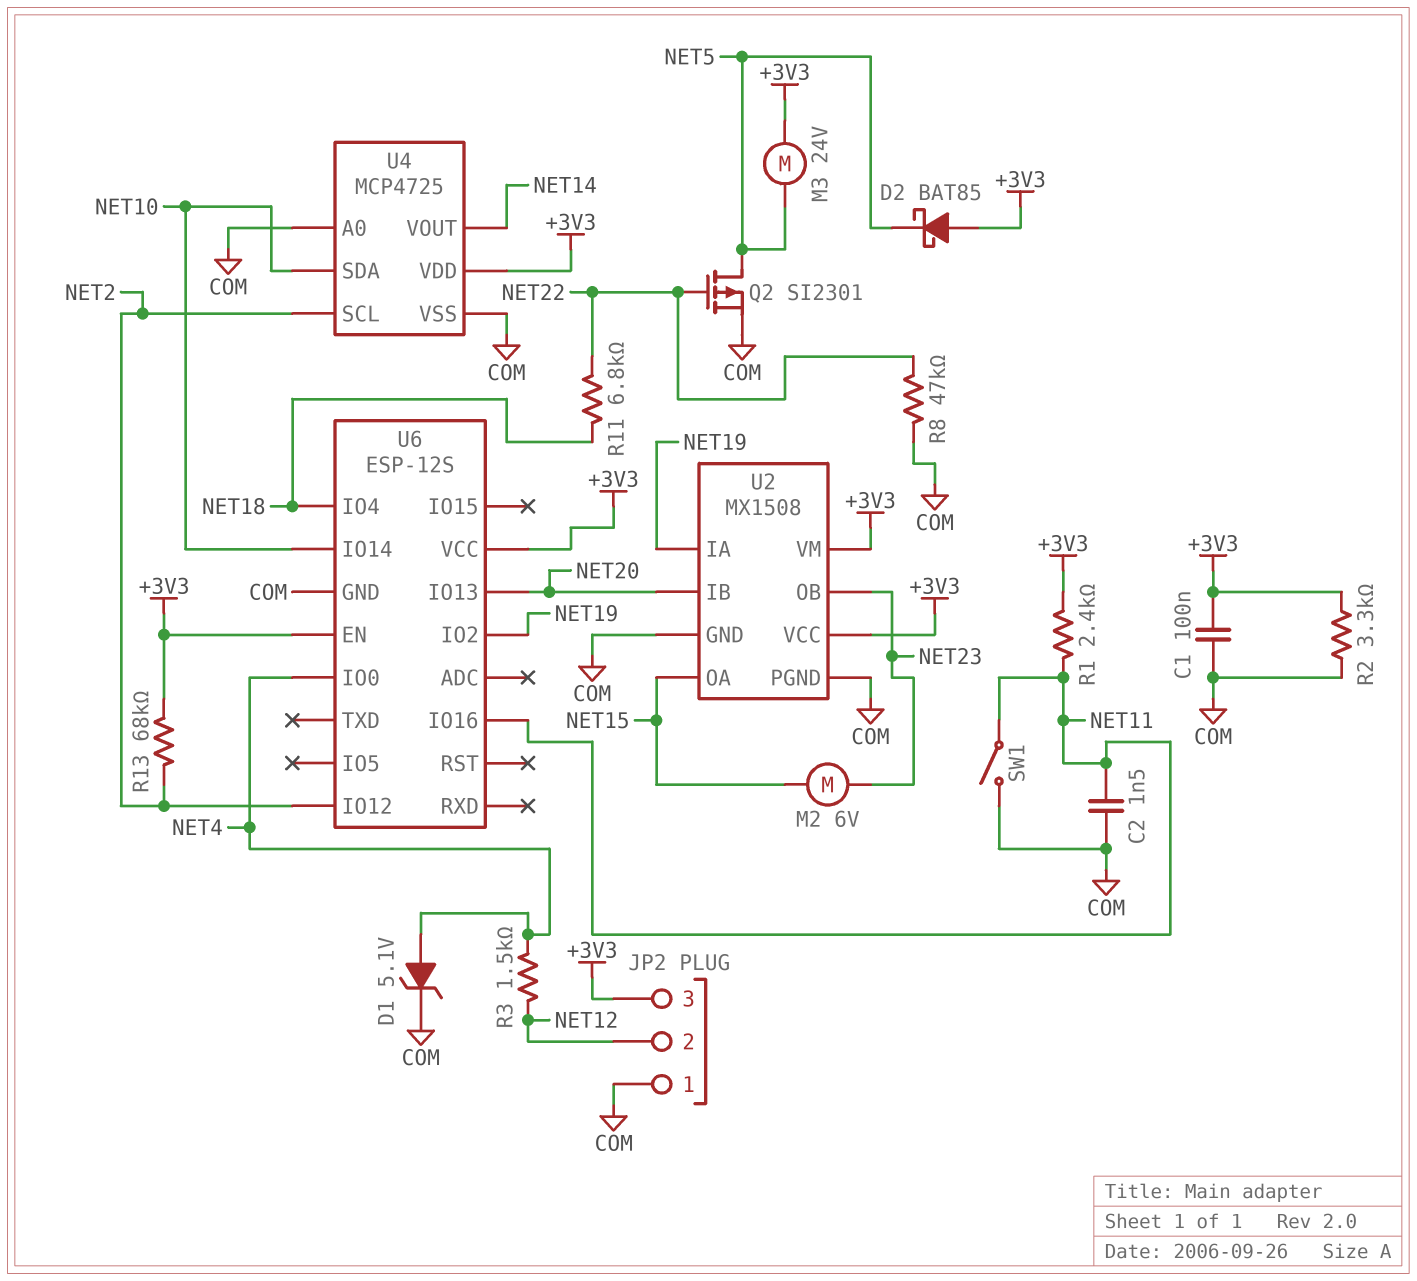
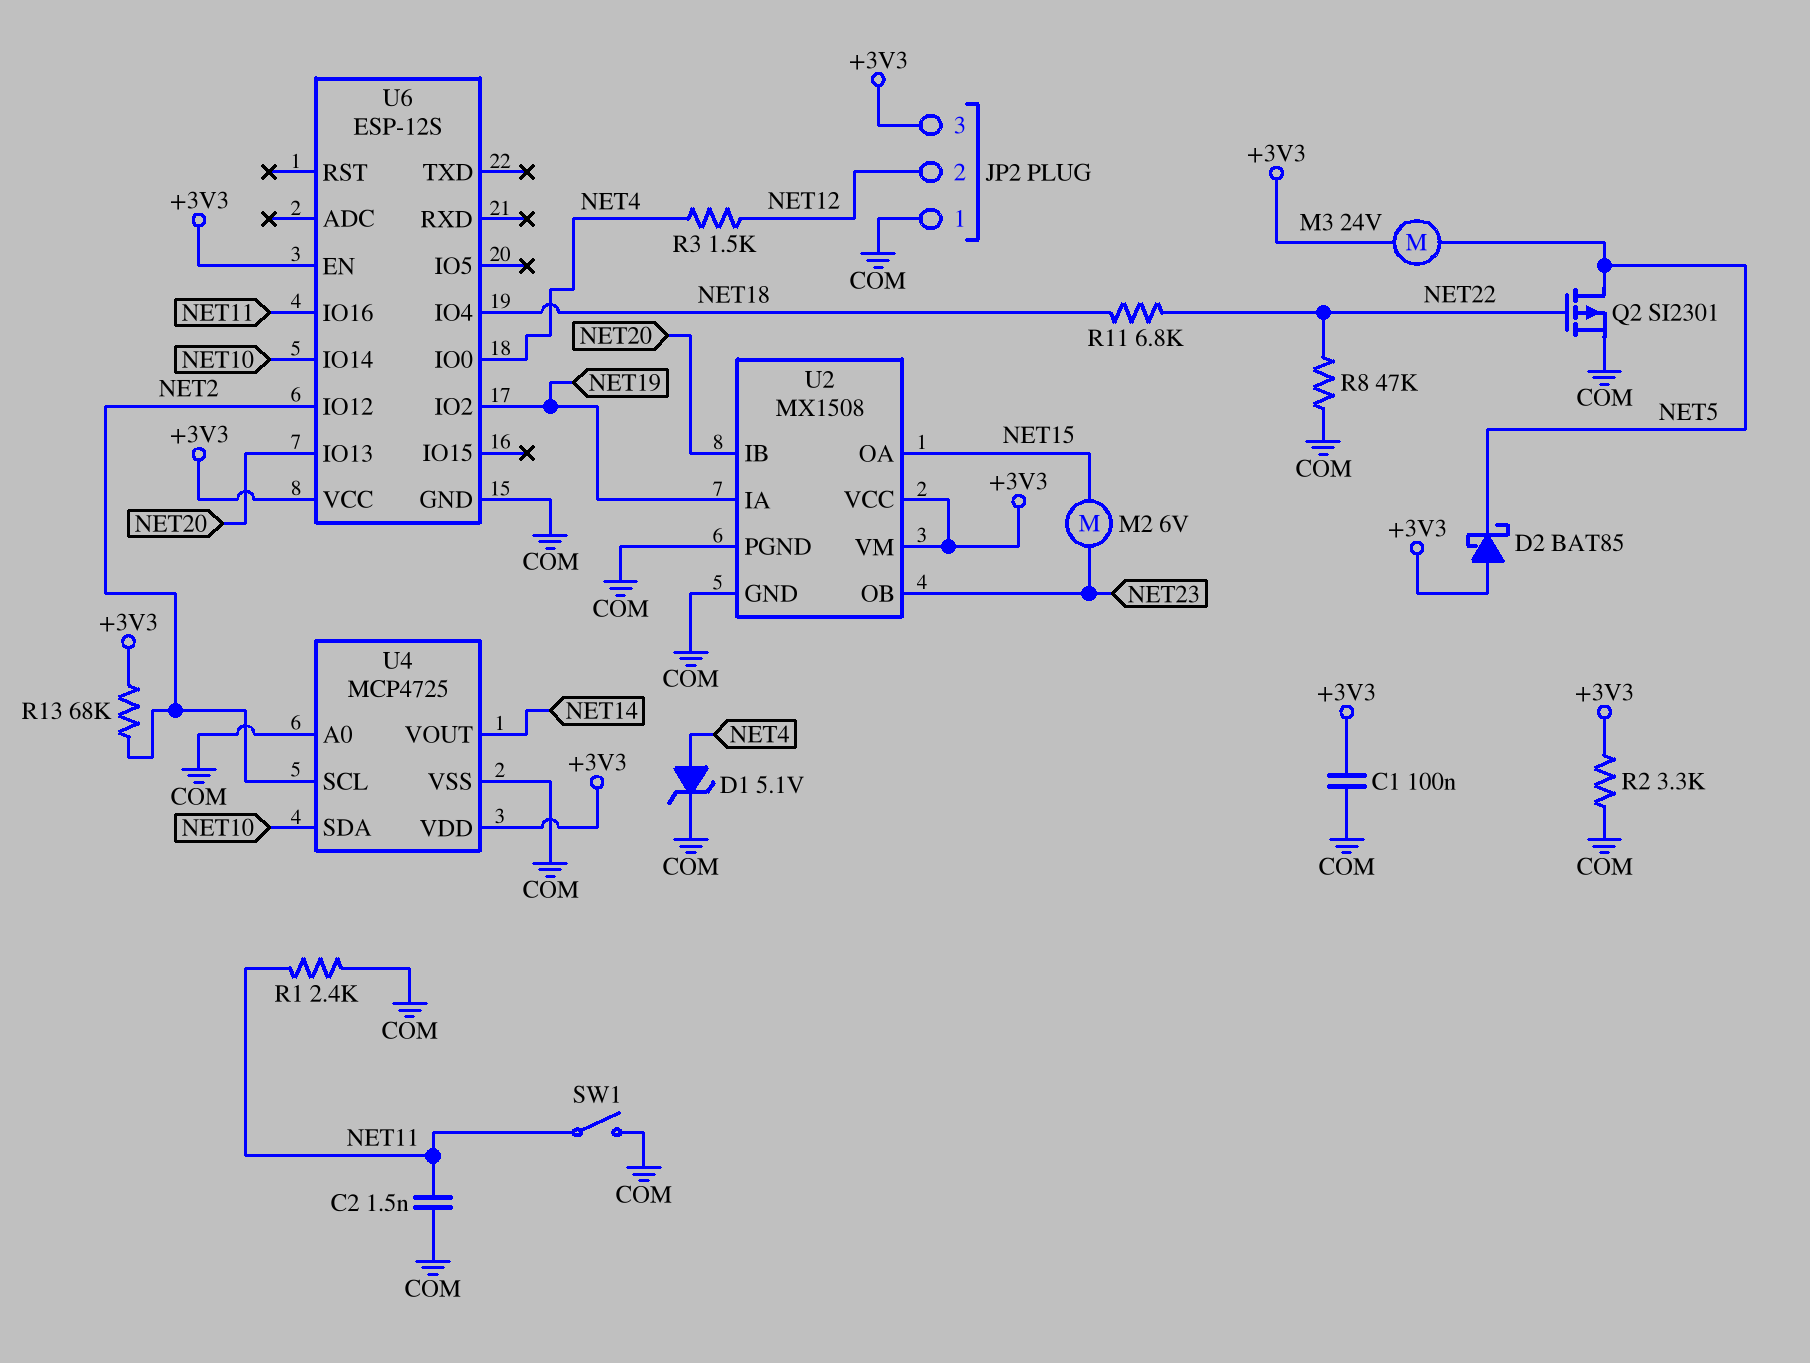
R1: 2.4k (+3V3, NET11) -> 2.4k (COM, NET11)

